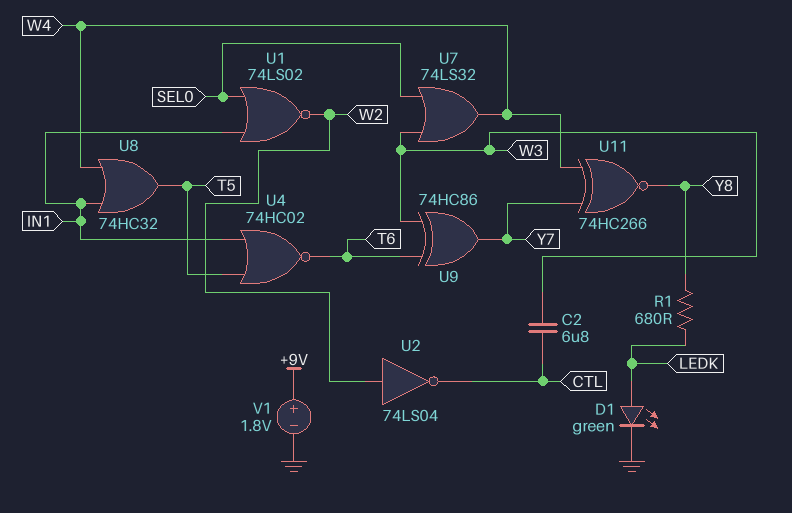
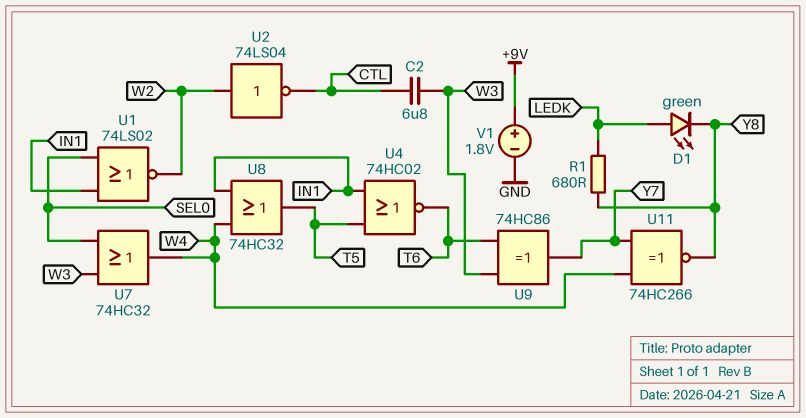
D1: LED green (A LEDK, K GND) -> LED green (A LEDK, K Y8)
U7: OR 74LS32 (in SEL0, in W3, out W4) -> OR 74HC32 (in SEL0, in W3, out W4)

